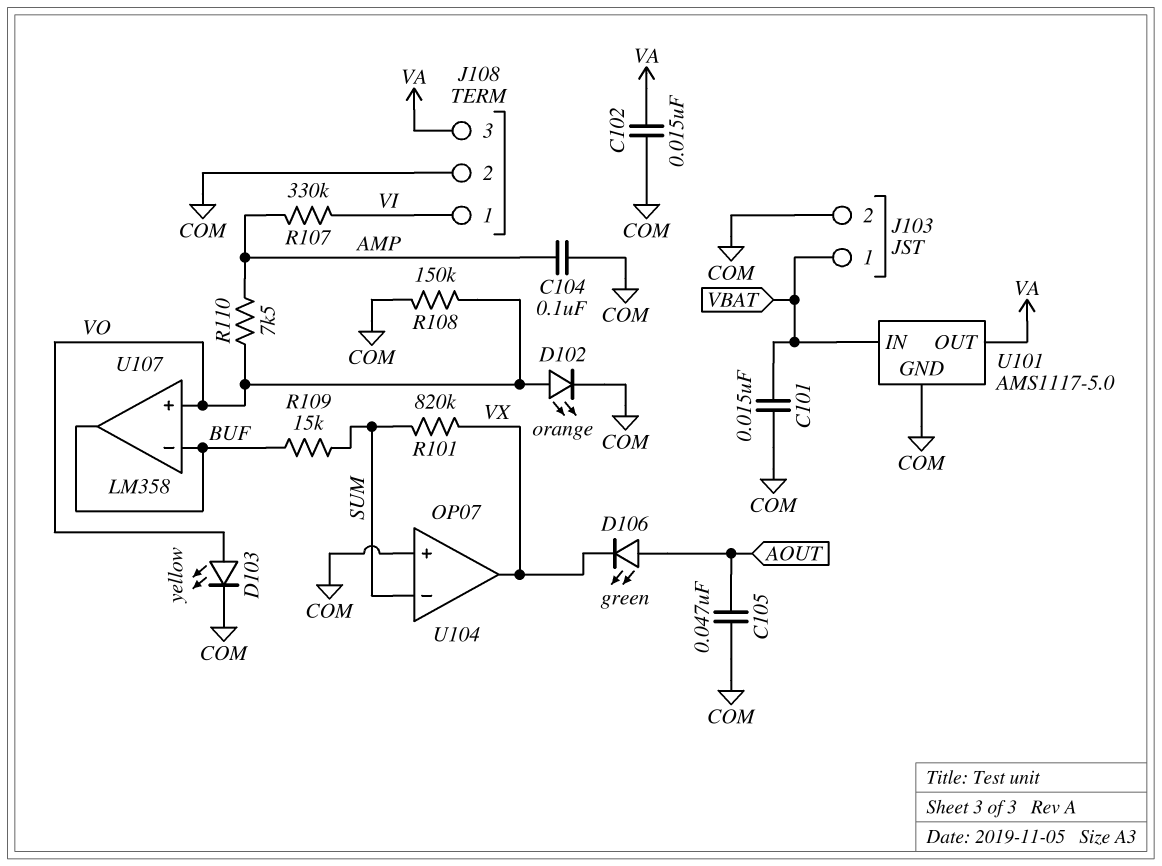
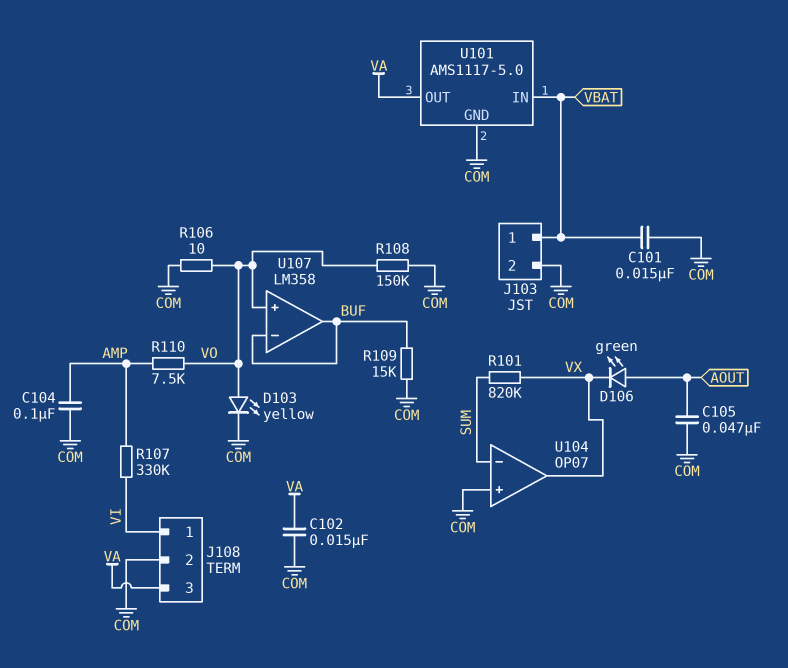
D102: LED orange (A VO, K COM) -> none
R106: none -> 10 (COM, VO)
R109: 15k (BUF, SUM) -> 15k (BUF, COM)

